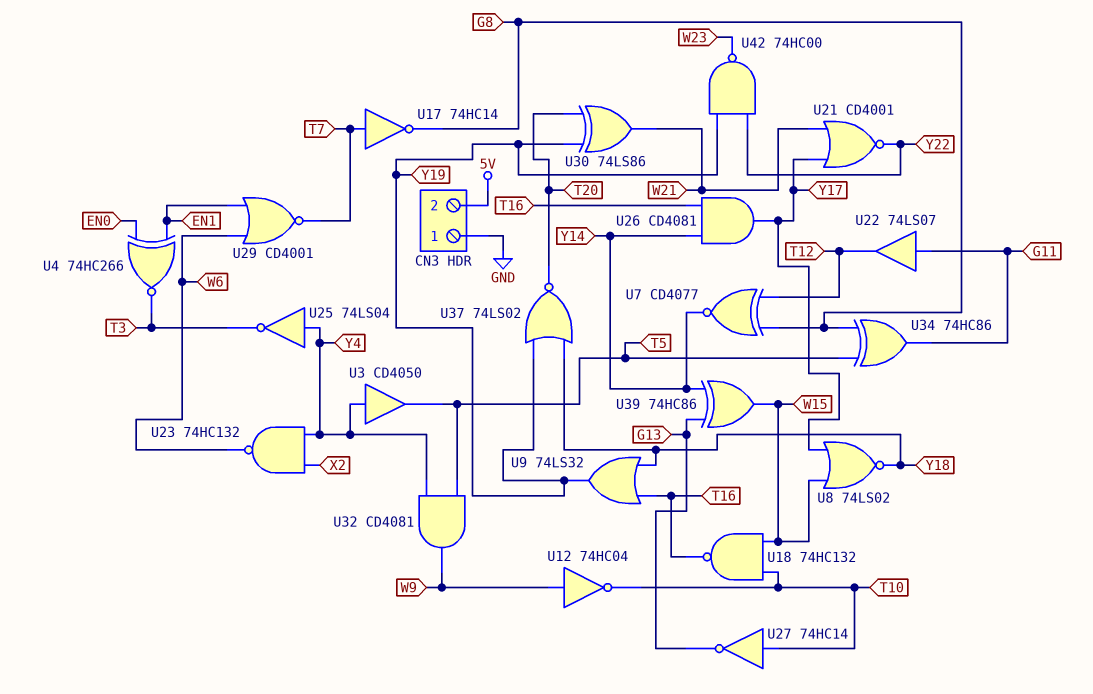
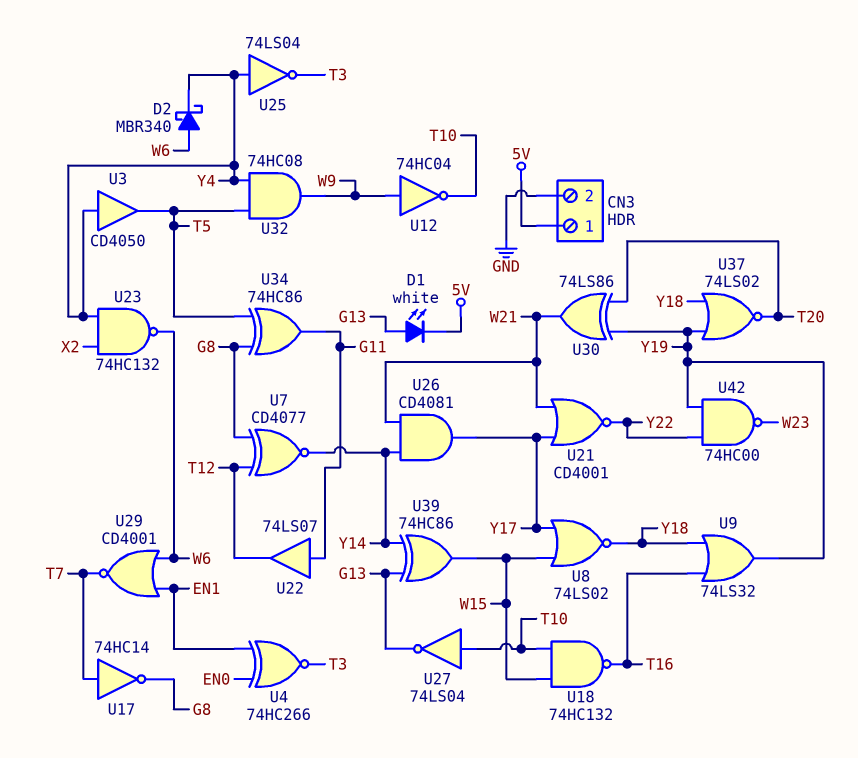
CN3 pin 1: GND -> 5V
CN3 pin 2: 5V -> GND
D1: none -> LED white (A G13, K 5V)
D2: none -> schottky MBR340 (A W6, K Y4)
U26: AND CD4081 (in T16, in Y14, out Y17) -> AND CD4081 (in W21, in Y14, out Y17)
U27: NOT 74HC14 (in T10, out G13) -> NOT 74LS04 (in T10, out G13)
U32: AND CD4081 (in T5, in Y4, out W9) -> AND 74HC08 (in T5, in Y4, out W9)

